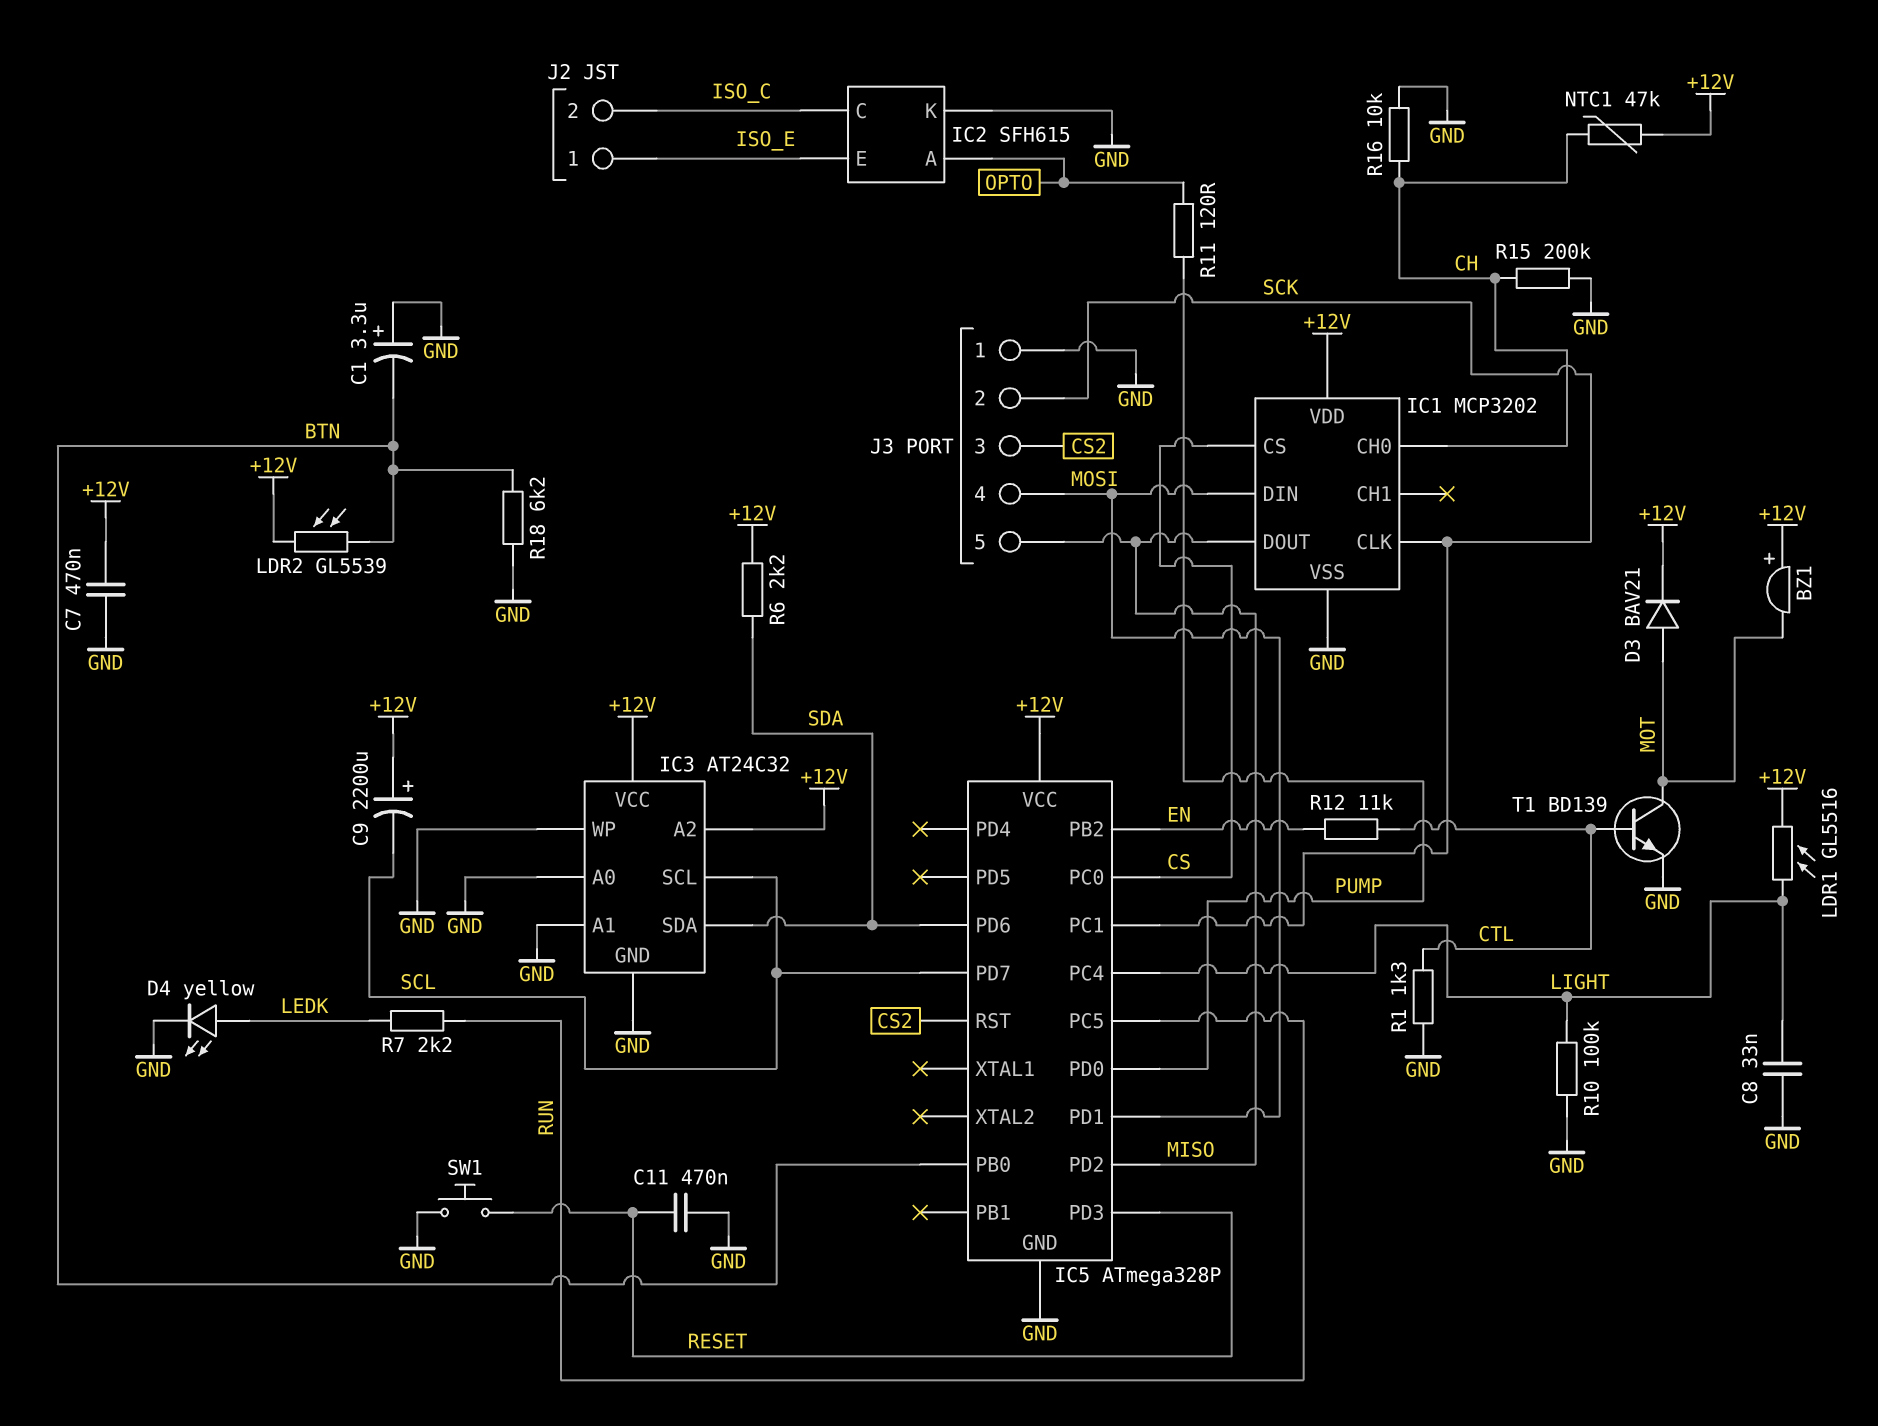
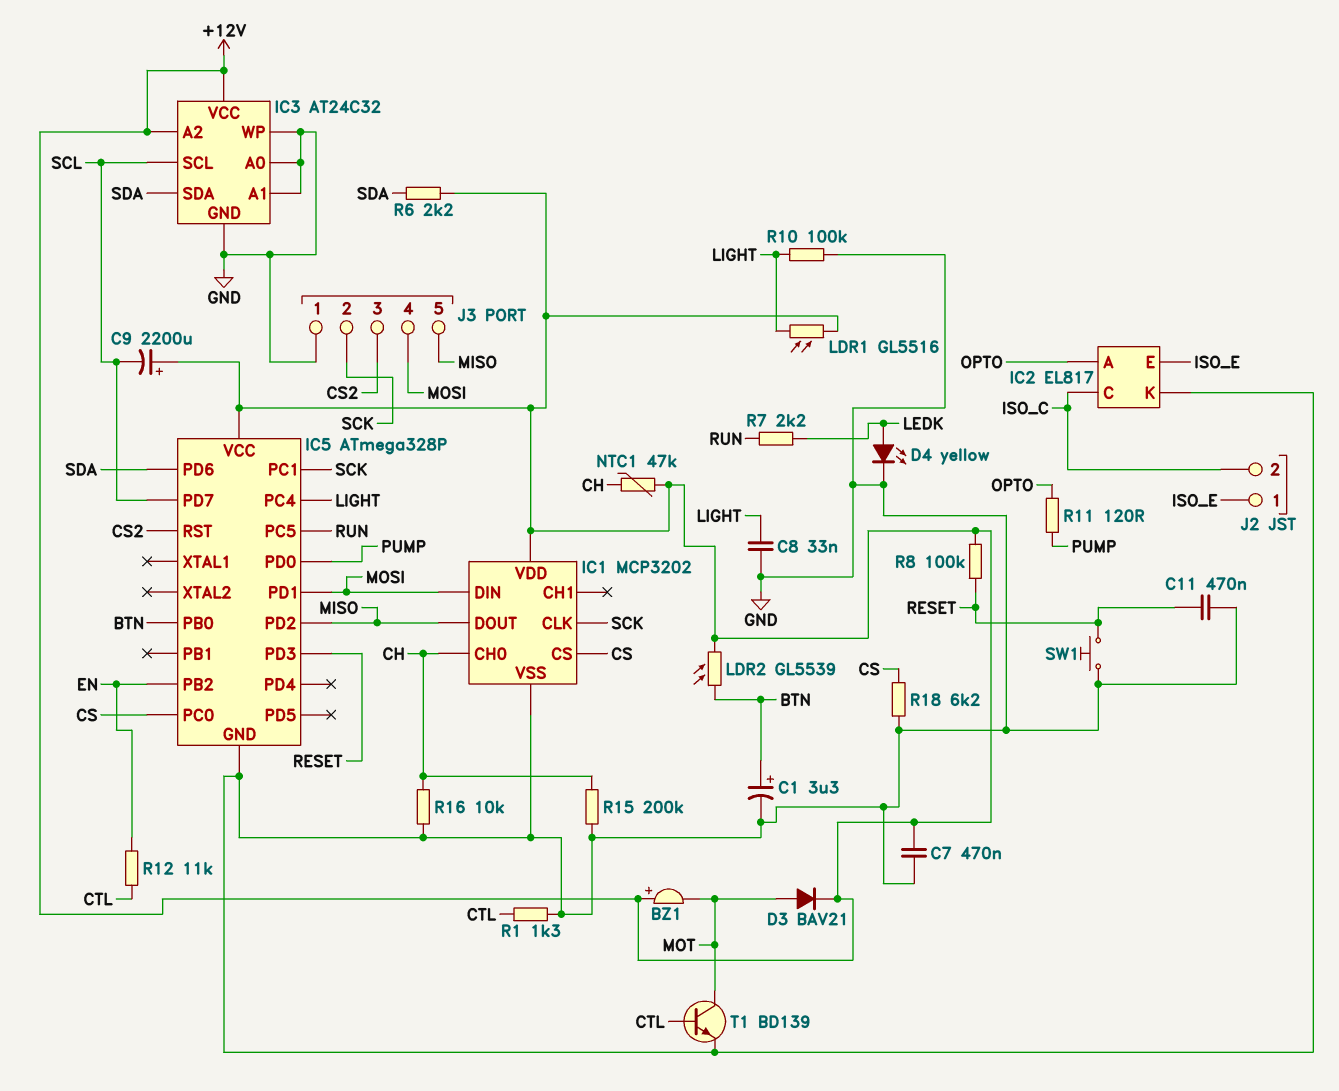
C1: 3.3uF (plus GND, minus BTN) -> 3.3uF (plus BTN, minus GND)
IC2: SFH615 -> EL817
R8: none -> 100k (+12V, RESET)
R18: 6.2k (BTN, GND) -> 6.2k (CS, GND)

